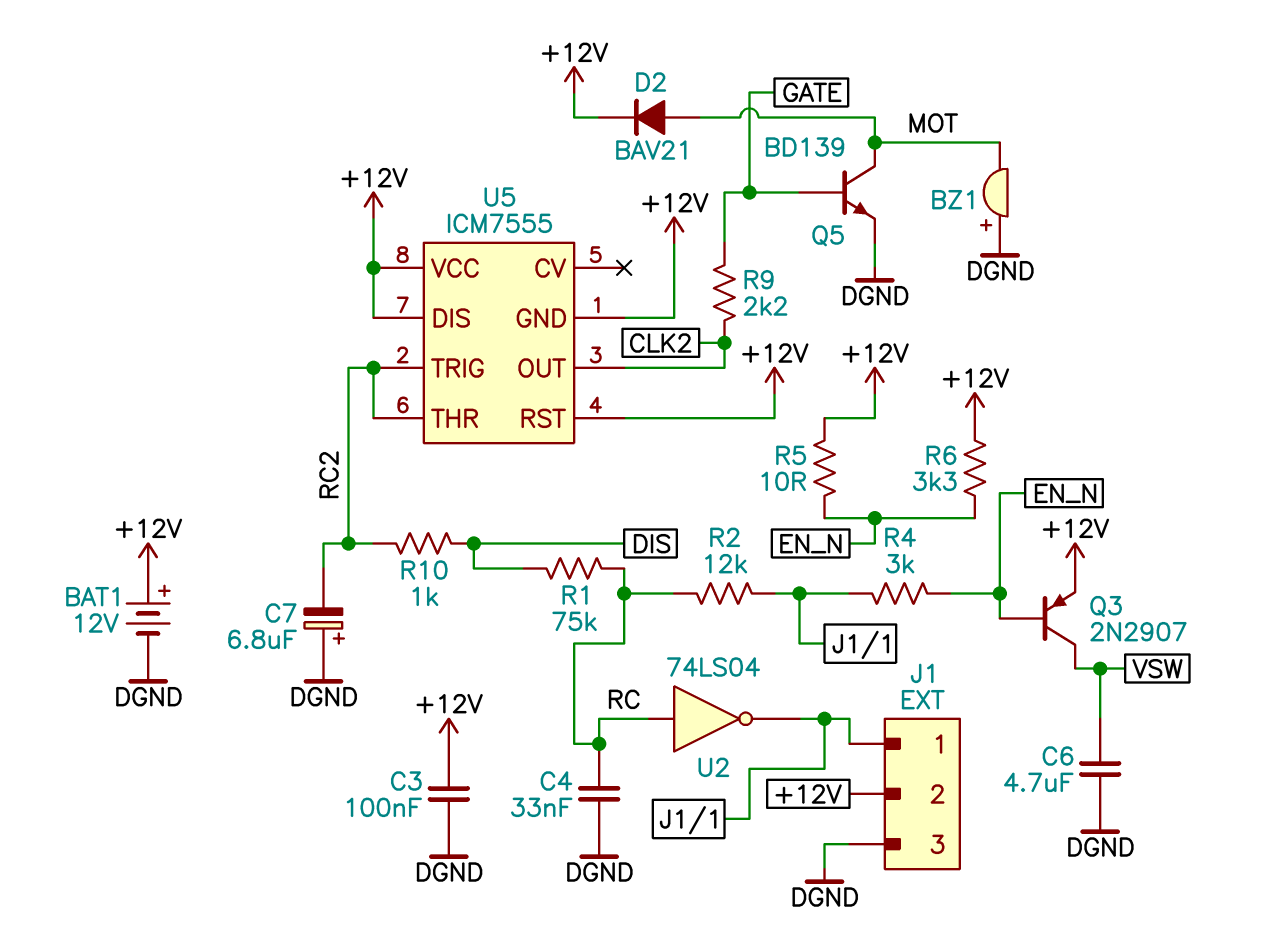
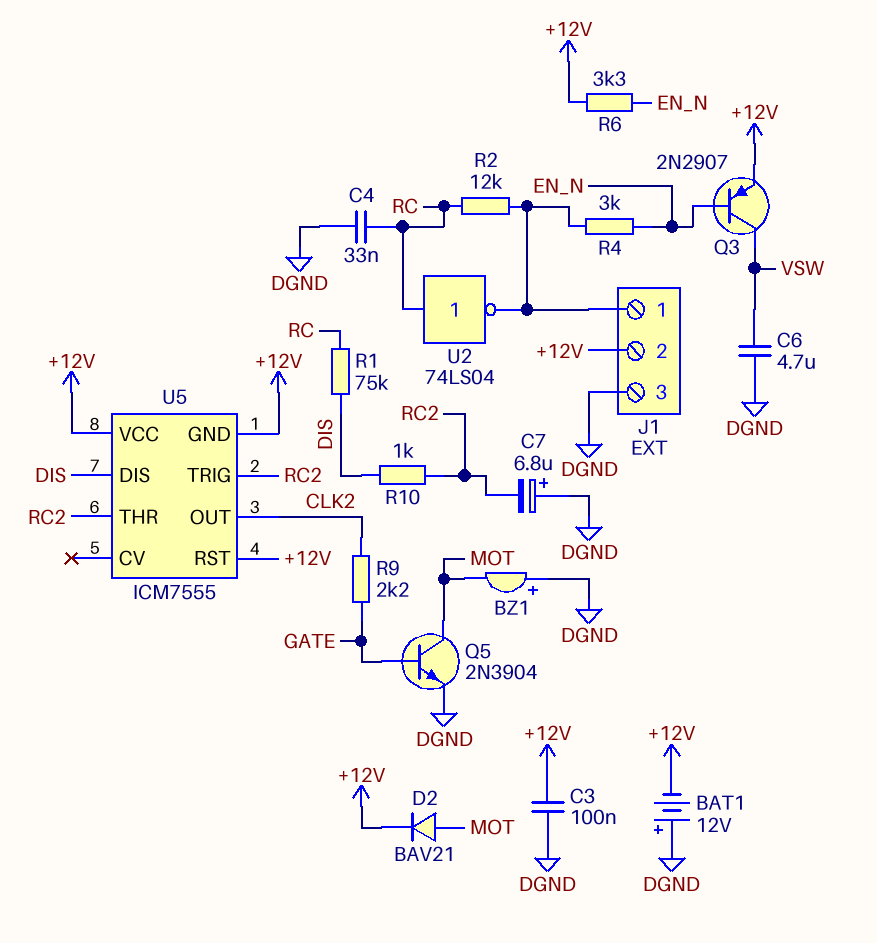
BAT1: 12V (plus +12V, minus DGND) -> 12V (plus DGND, minus +12V)
Q5: NPN BD139 (B GATE, C MOT, E DGND) -> NPN 2N3904 (B GATE, C MOT, E DGND)
R5: 10 (+12V, EN_N) -> none
U5 pin DIS: +12V -> DIS

